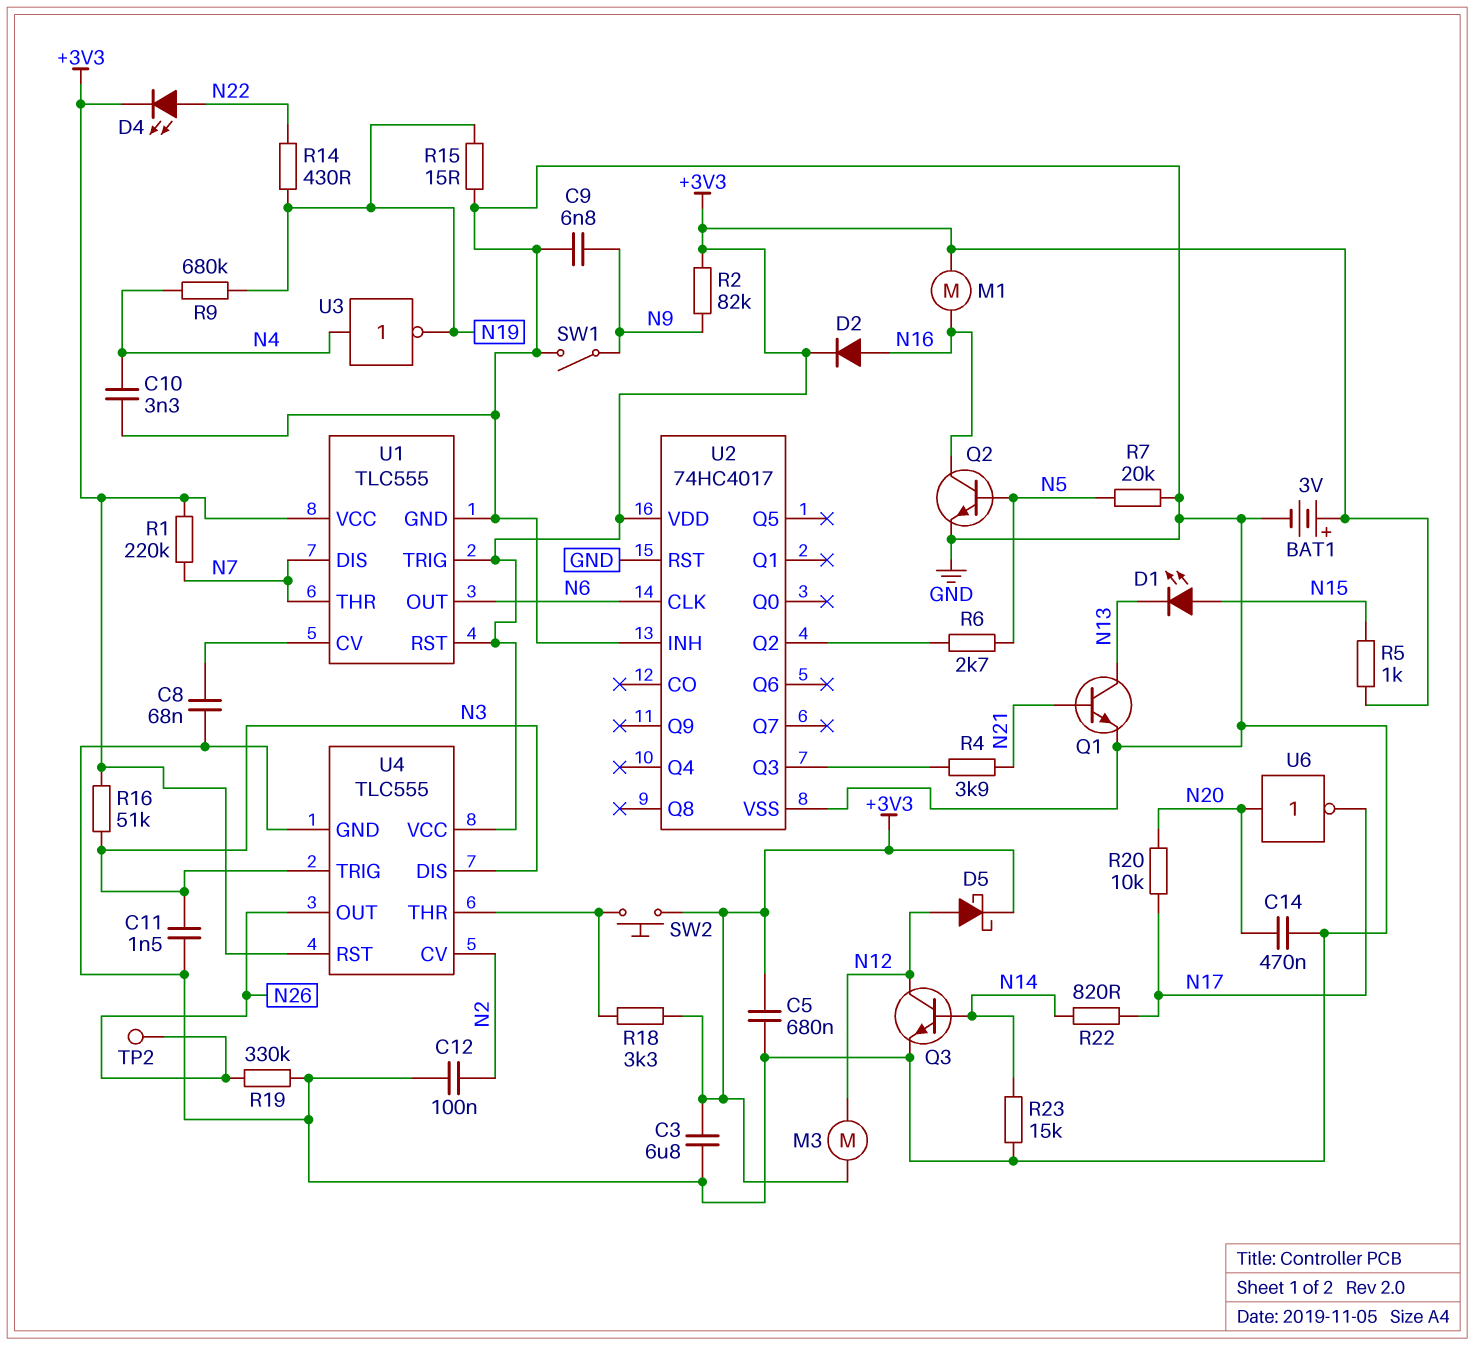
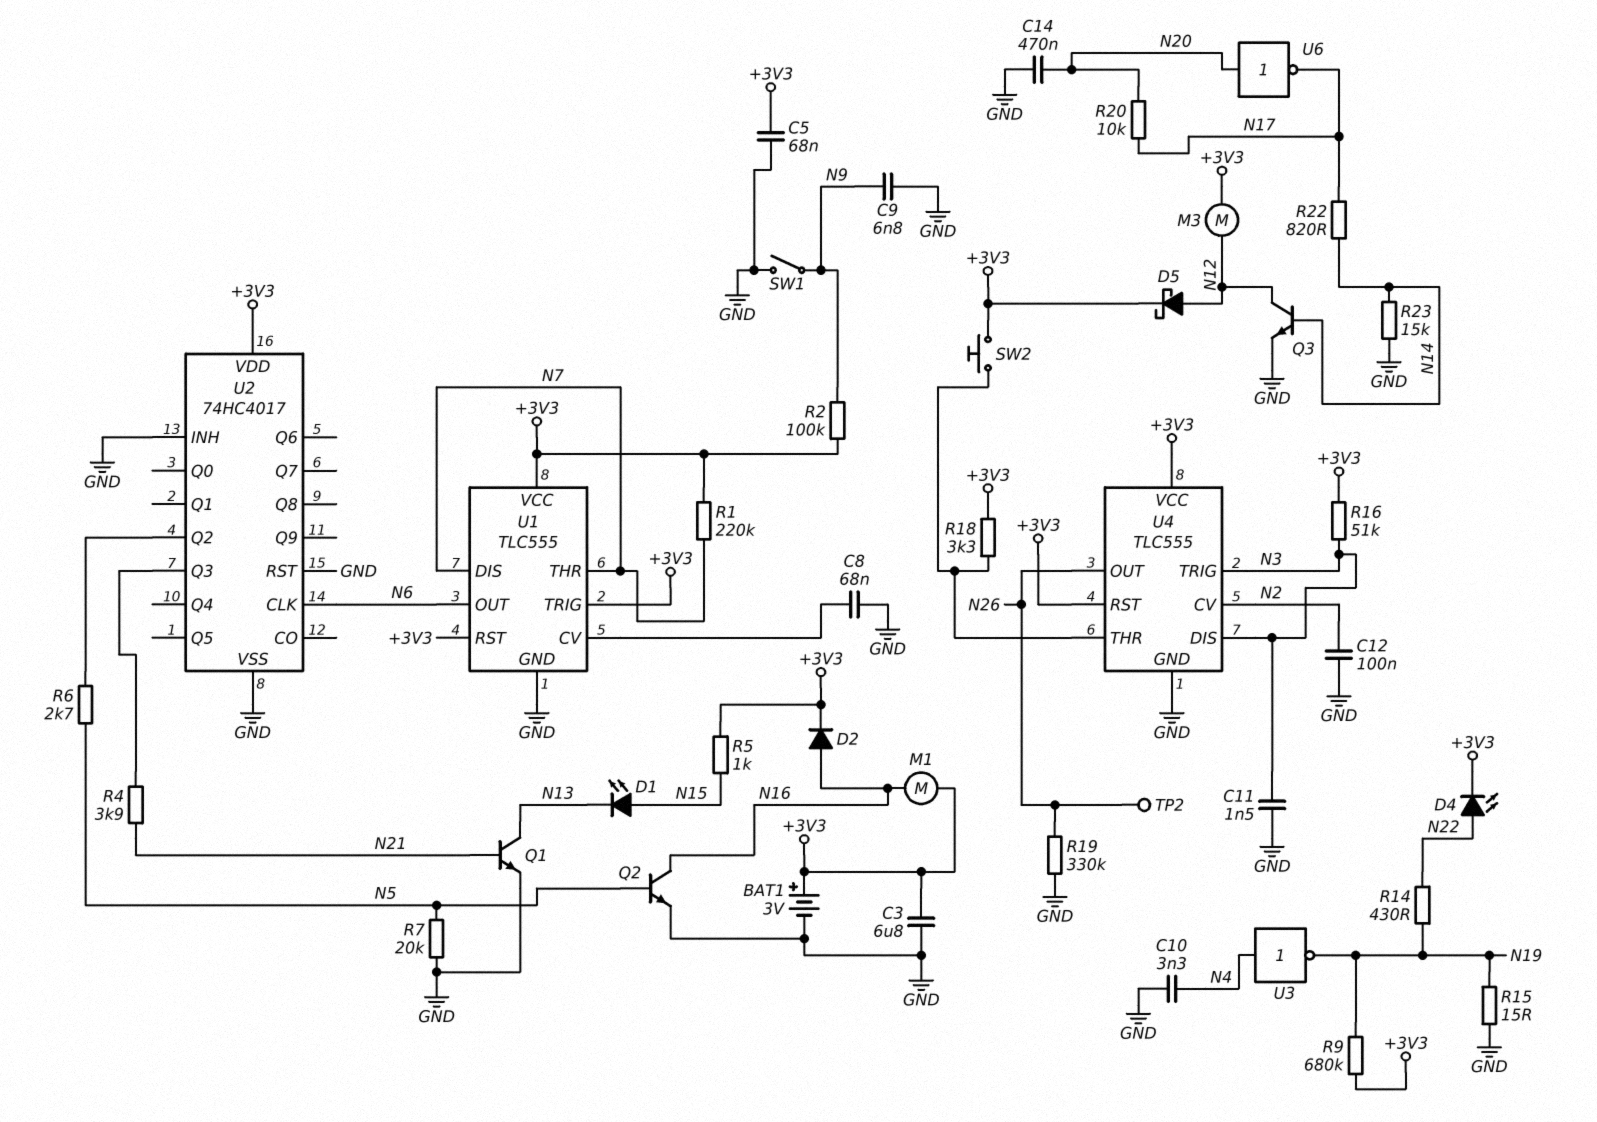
C5: 680nF (+3V3, GND) -> 68nF (+3V3, GND)
R2: 82k (+3V3, N9) -> 100k (+3V3, N9)
R9: 680k (N4, N19) -> 680k (+3V3, N19)

